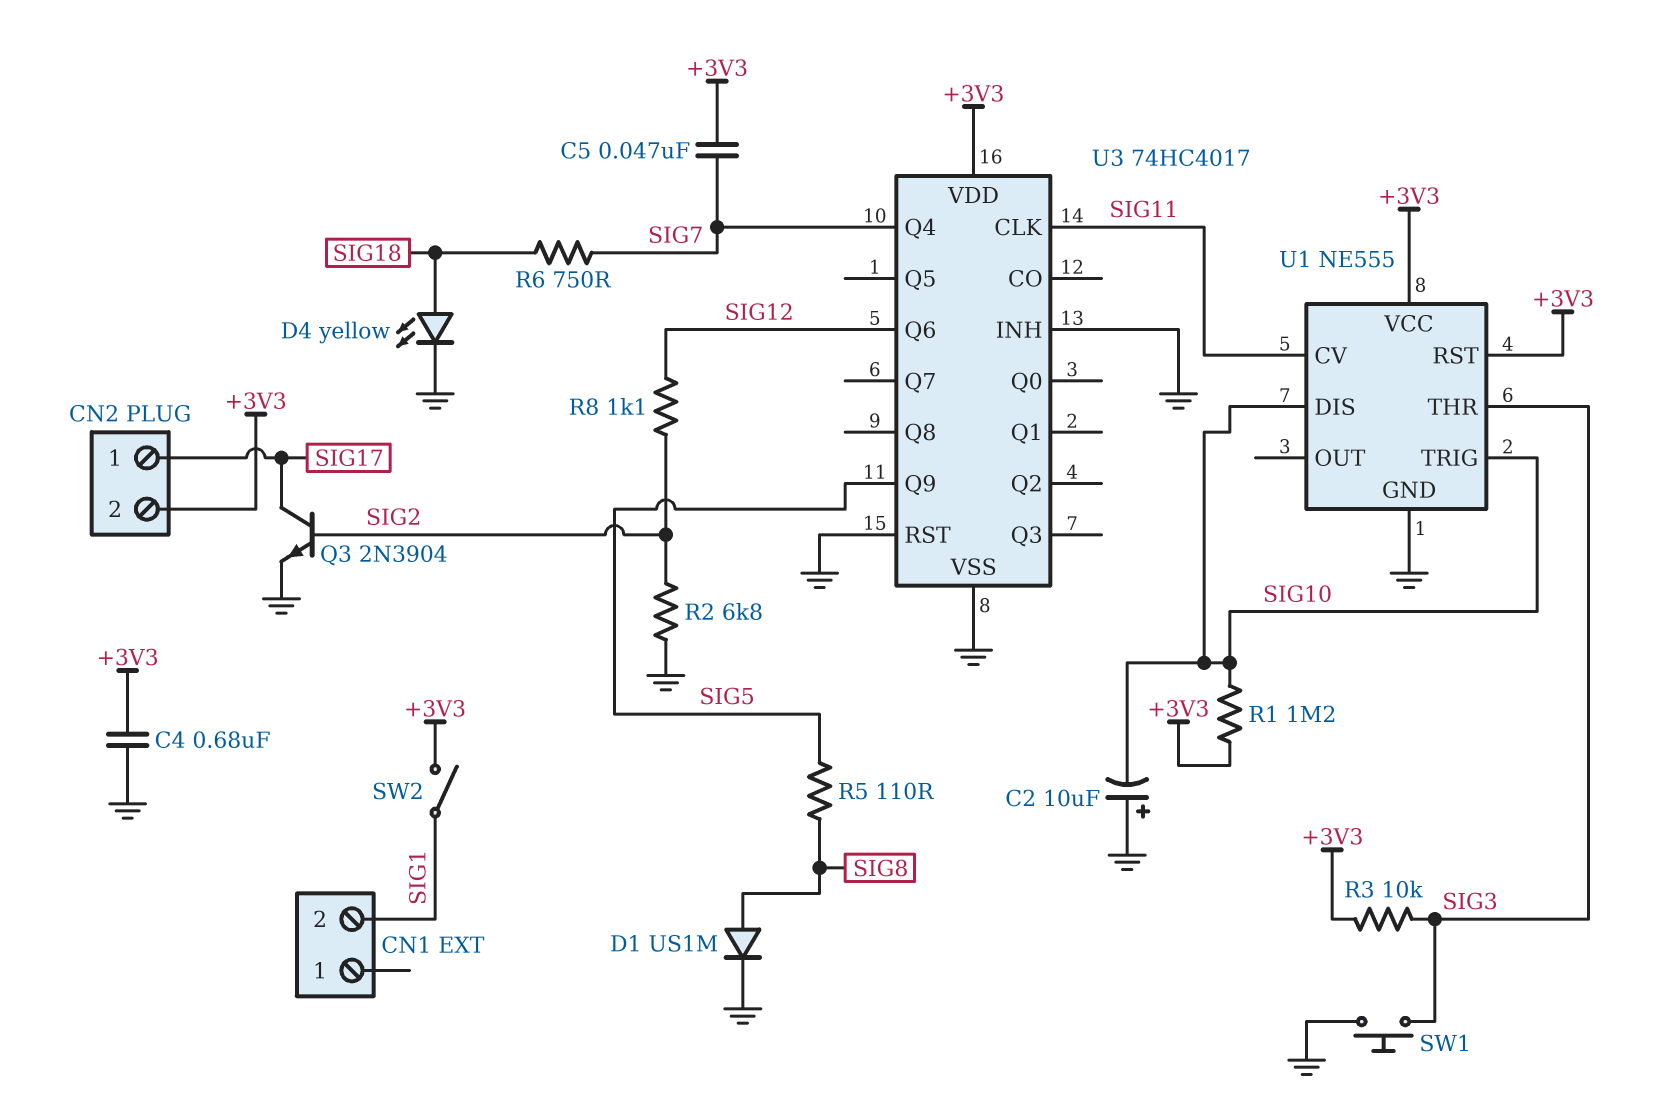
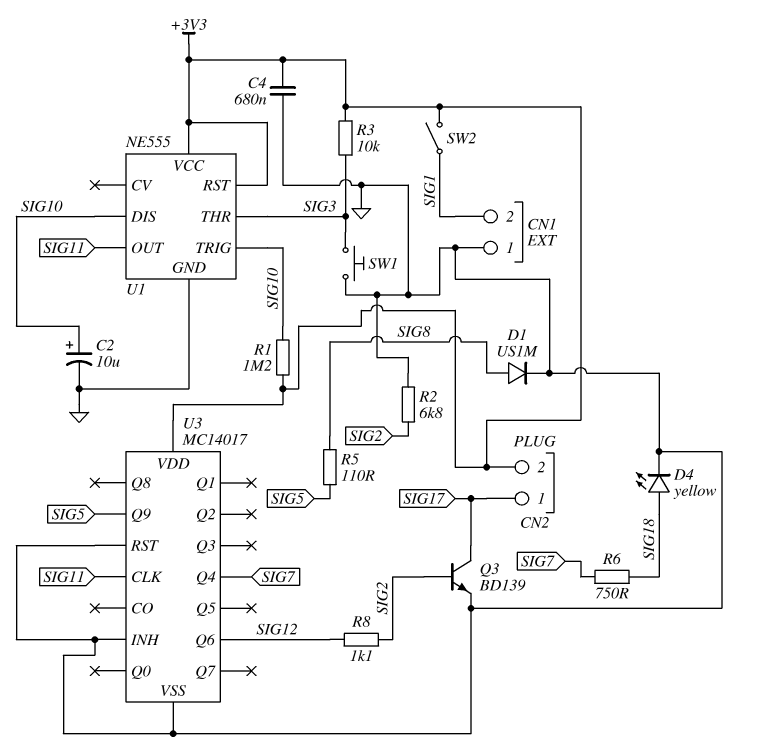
C2: 10uF (plus GND, minus SIG10) -> 10uF (plus SIG10, minus GND)
C5: 47nF (+3V3, SIG7) -> none
CN1 pin 1: none -> GND
Q3: NPN 2N3904 (B SIG2, C SIG17, E GND) -> NPN BD139 (B SIG2, C SIG17, E GND)
U1 pin CV: SIG11 -> none
U1 pin OUT: none -> SIG11
U3: 74HC4017 -> MC14017

